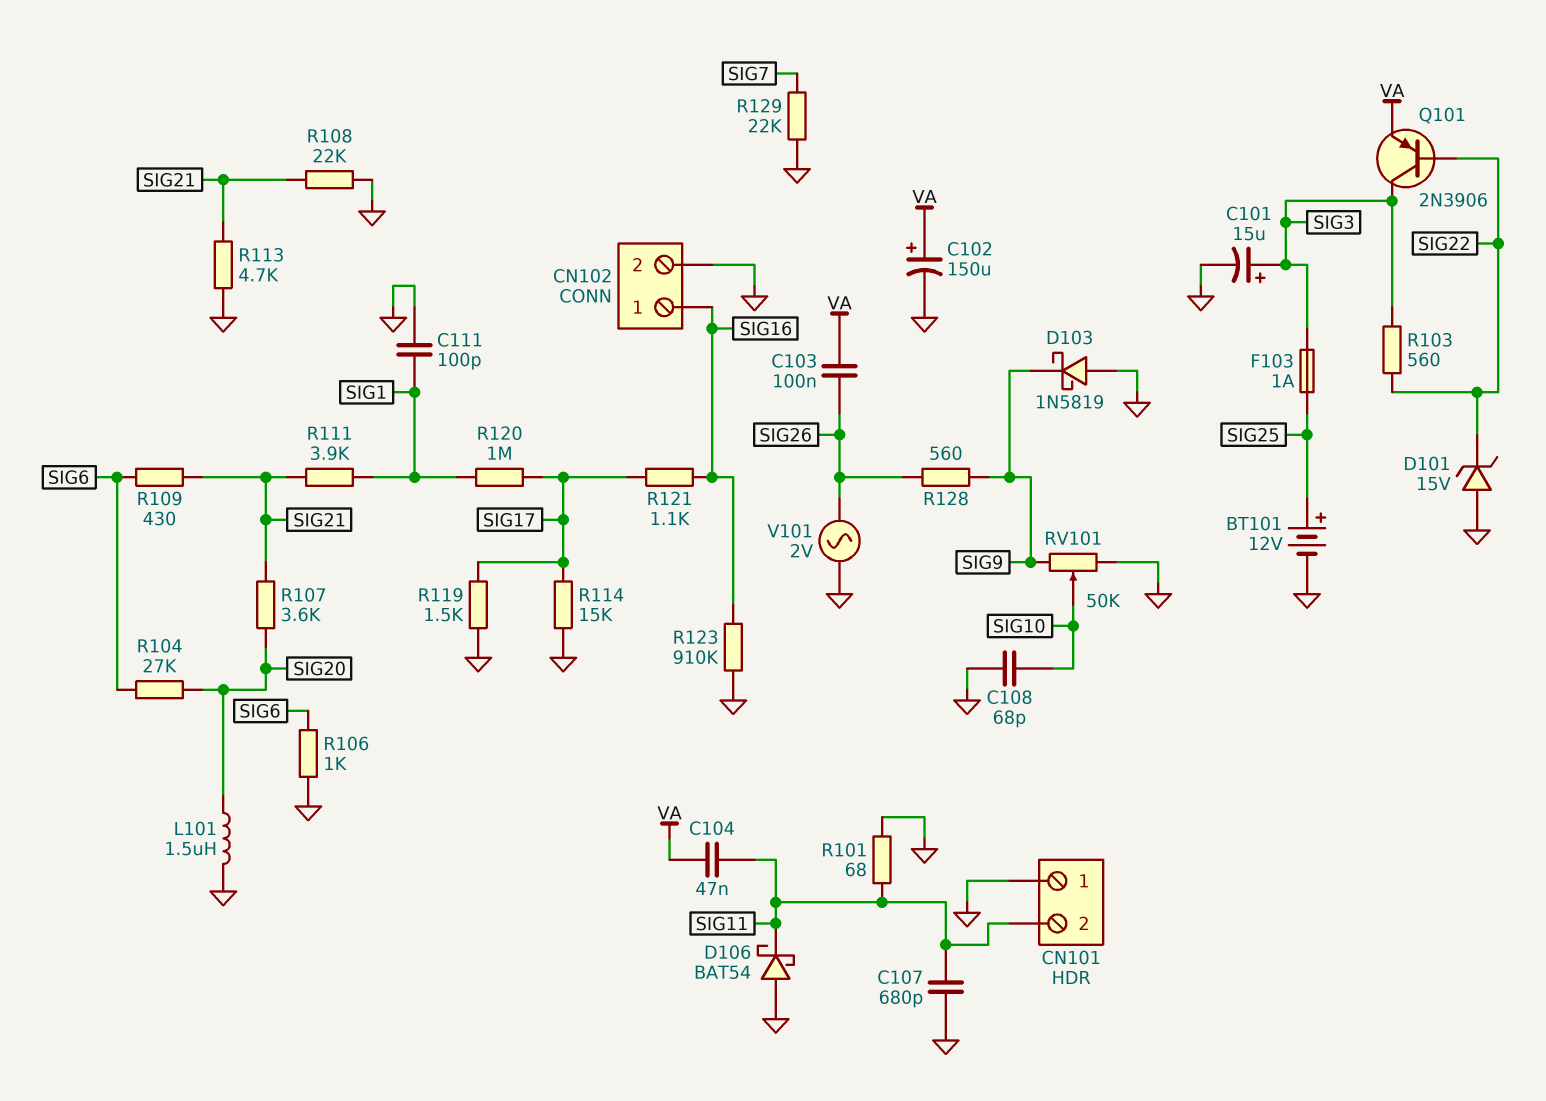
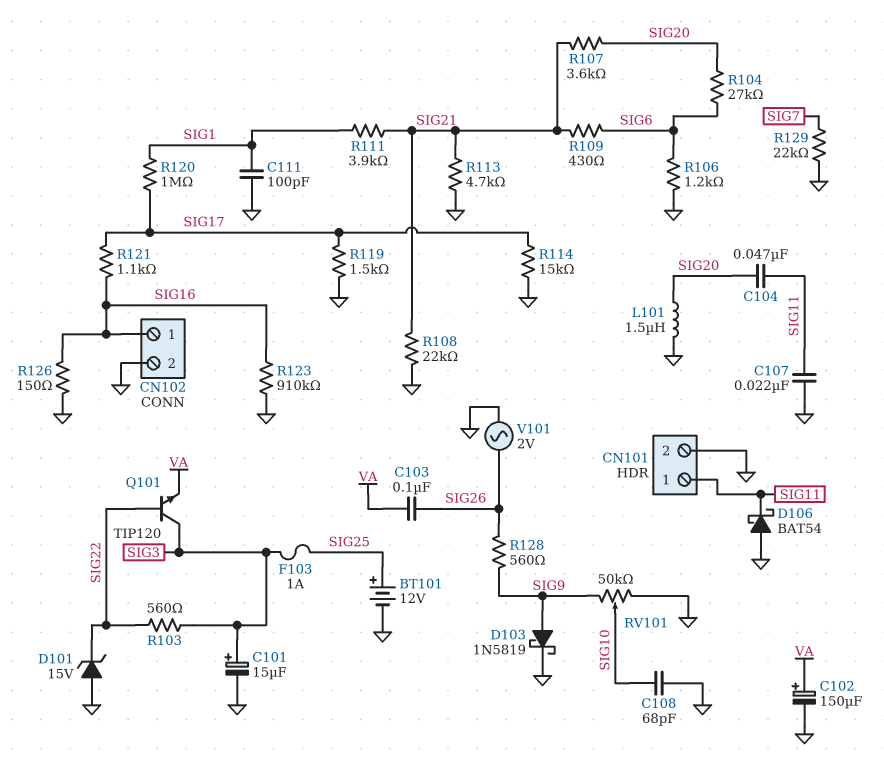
C104: 47nF (SIG11, VA) -> 47nF (SIG11, SIG20)
C107: 680pF (GND, SIG11) -> 22nF (GND, SIG11)
CN101 pin 1: GND -> SIG11
CN101 pin 2: SIG11 -> GND
D103: schottky 1N5819 (A GND, K SIG9) -> schottky 1N5819 (A SIG9, K GND)
Q101: PNP 2N3906 (B SIG22, C SIG3, E VA) -> NPN TIP120 (B SIG22, C SIG3, E VA)
R101: 68 (GND, SIG11) -> none
R106: 1k (GND, SIG6) -> 1.2k (GND, SIG6)
R126: none -> 150 (GND, SIG16)

